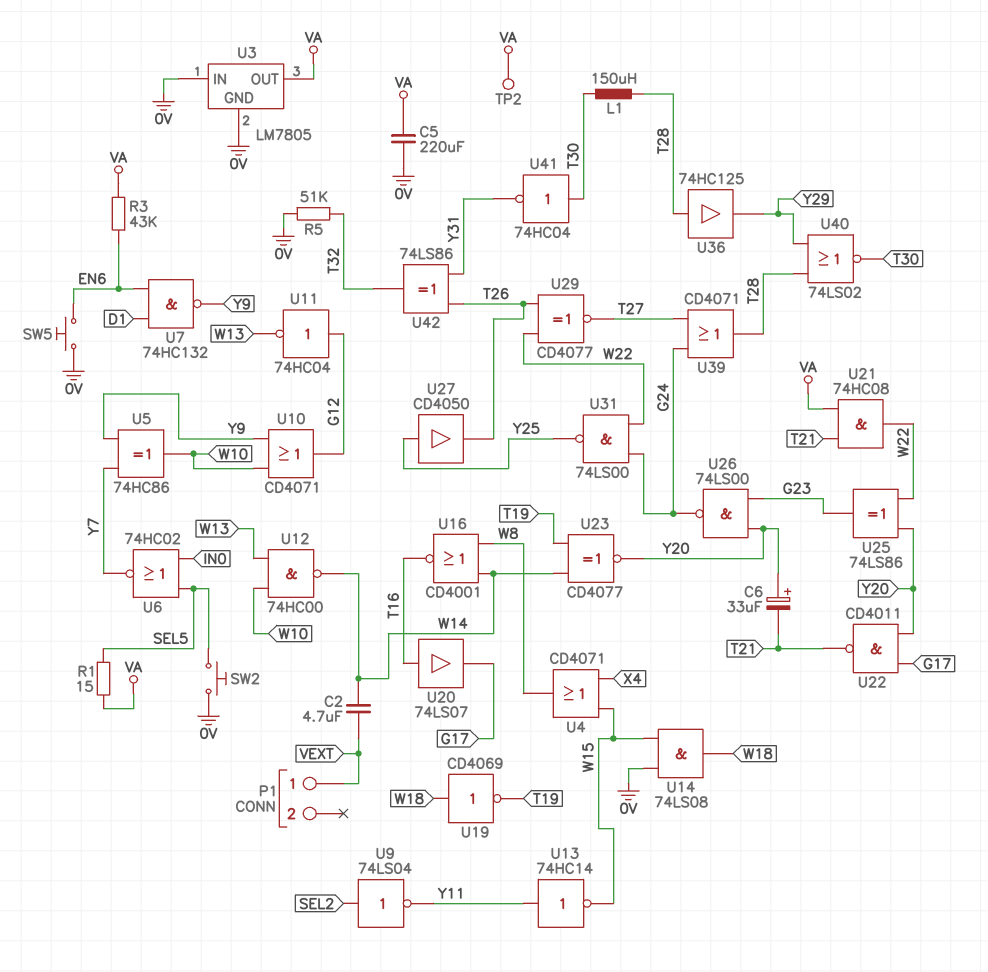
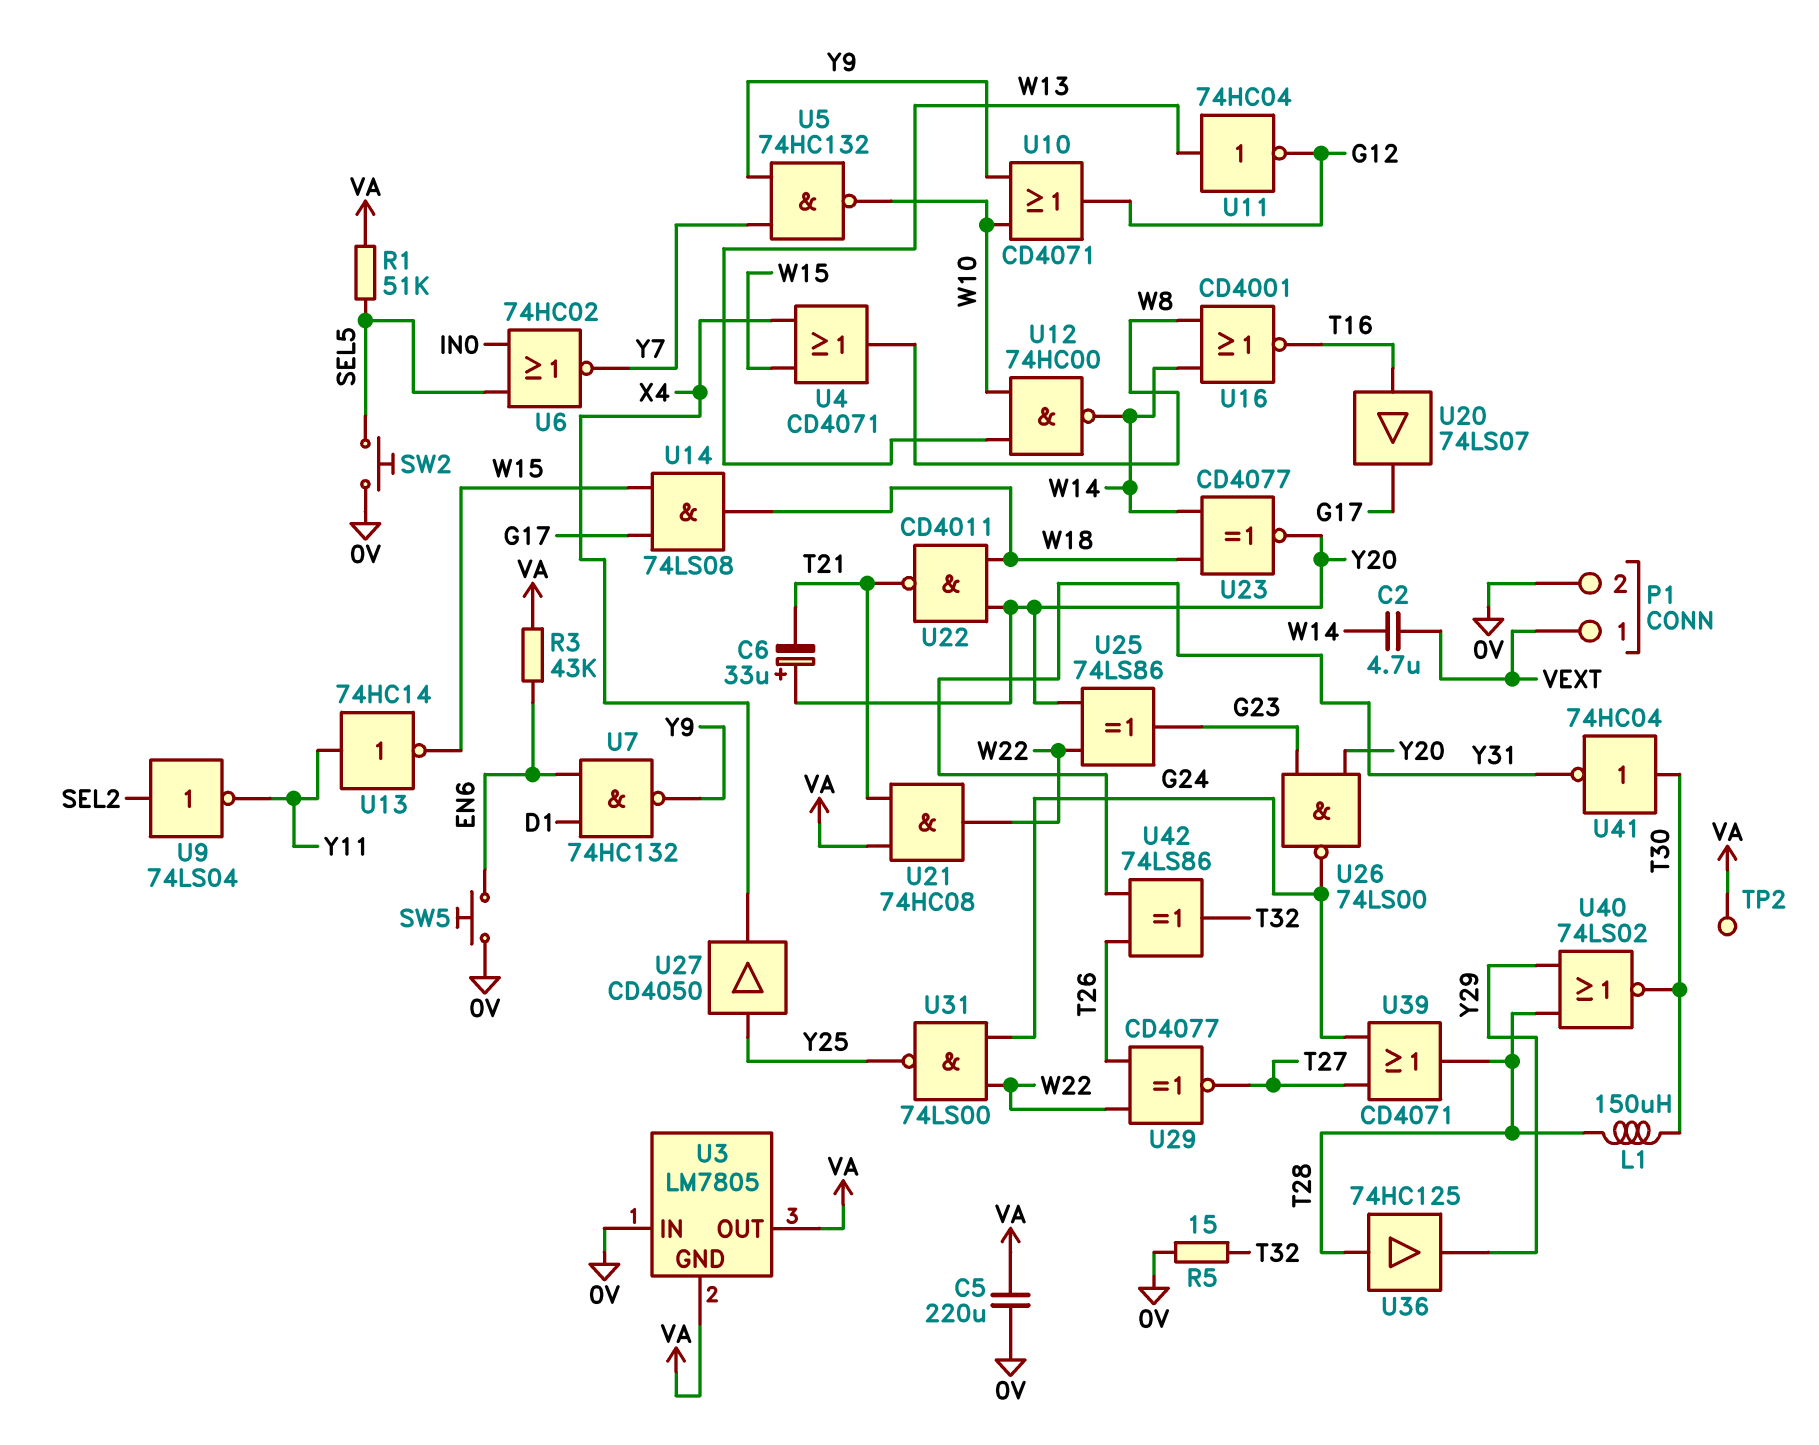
P1 pin 2: none -> 0V
R1: 15 (SEL5, VA) -> 51k (SEL5, VA)
R5: 51k (0V, T32) -> 15 (0V, T32)
U3 pin GND: 0V -> VA
U5: XOR 74HC86 (in Y7, in Y9, out W10) -> NAND 74HC132 (in Y7, in Y9, out W10)
U11: NOT 74HC04 (in G12, out W13) -> NOT 74HC04 (in W13, out G12)
U14: AND 74LS08 (in 0V, in W15, out W18) -> AND 74LS08 (in G17, in W15, out W18)
U19: NOT CD4069 (in W18, out T19) -> none
U22: NAND CD4011 (in G17, in Y20, out T21) -> NAND CD4011 (in W18, in Y20, out T21)
U23: XNOR CD4077 (in T19, in W14, out Y20) -> XNOR CD4077 (in W14, in W18, out Y20)
U27: buffer CD4050 (in Y25, out T26) -> buffer CD4050 (in Y25, out X4)

